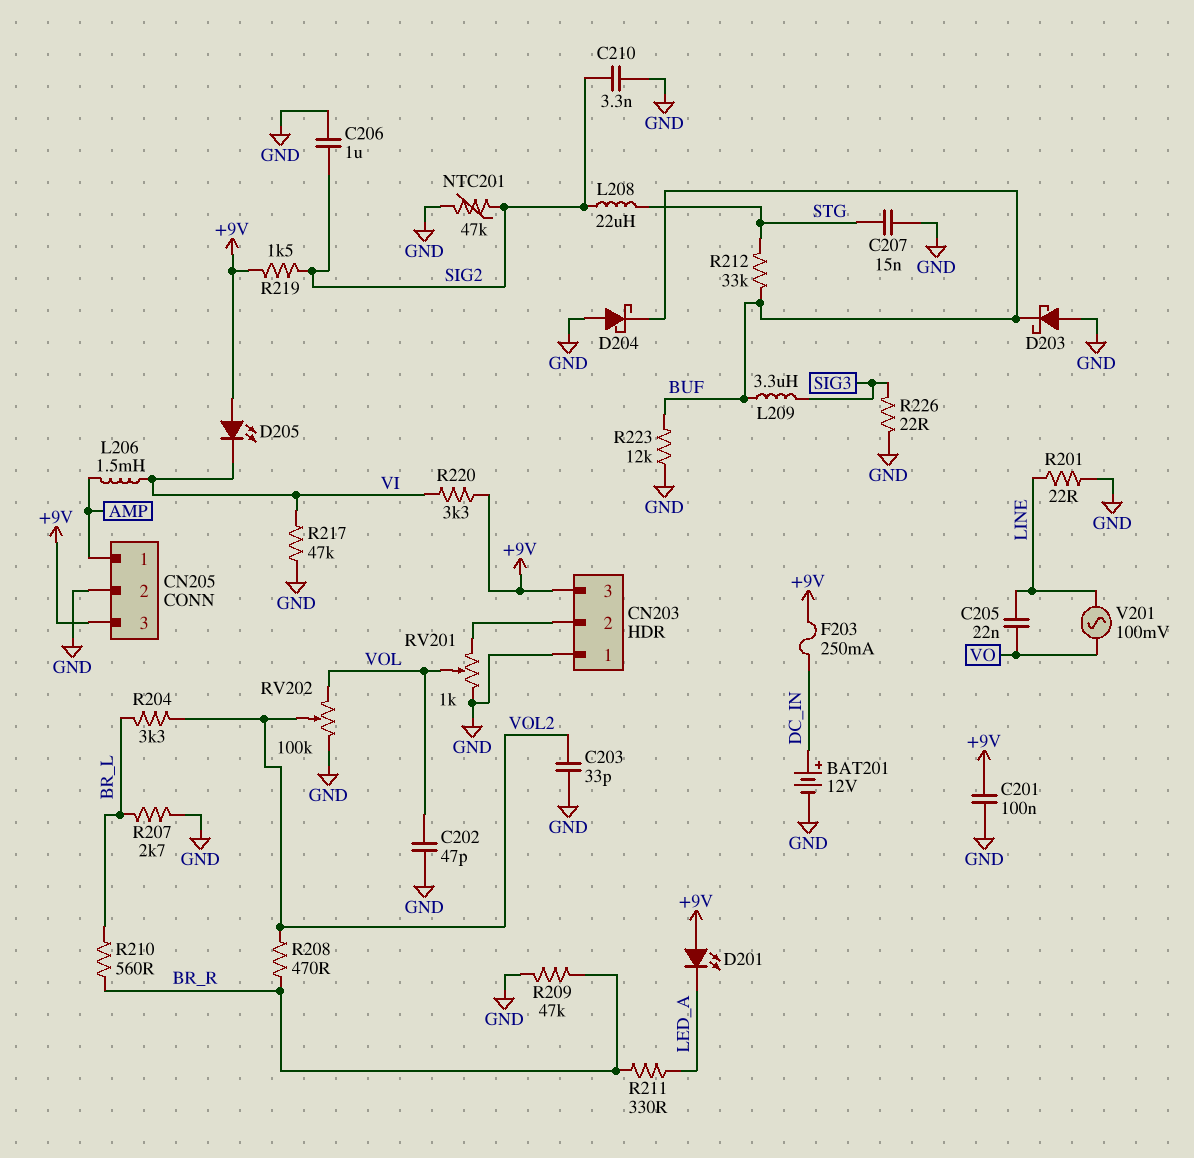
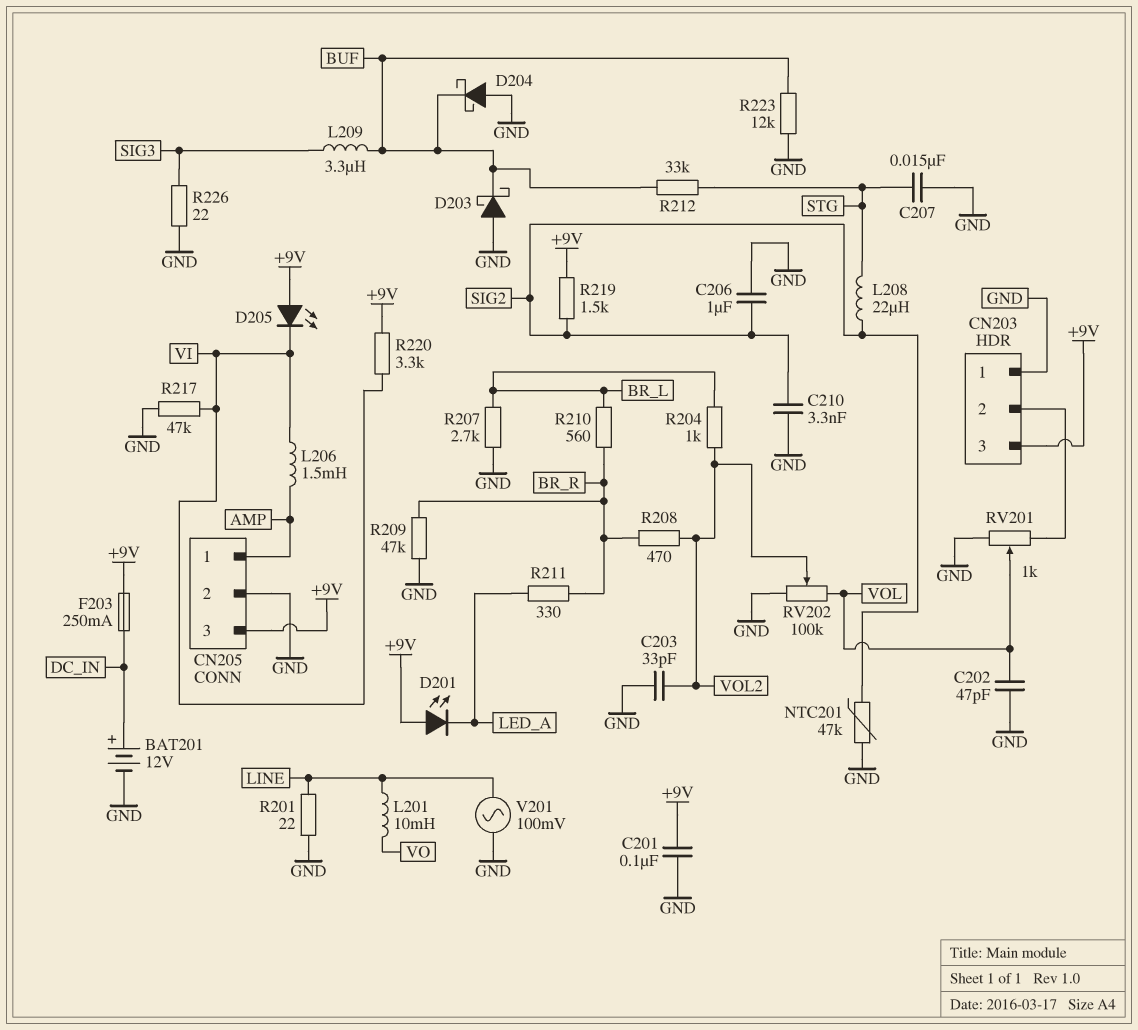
C205: 22nF (LINE, VO) -> none
L201: none -> 10mH (LINE, VO)
R204: 3.3k (BR_L, VOL2) -> 1k (BR_L, VOL2)
V201: AC 100mV (LINE, VO) -> AC 100mV (GND, LINE)

